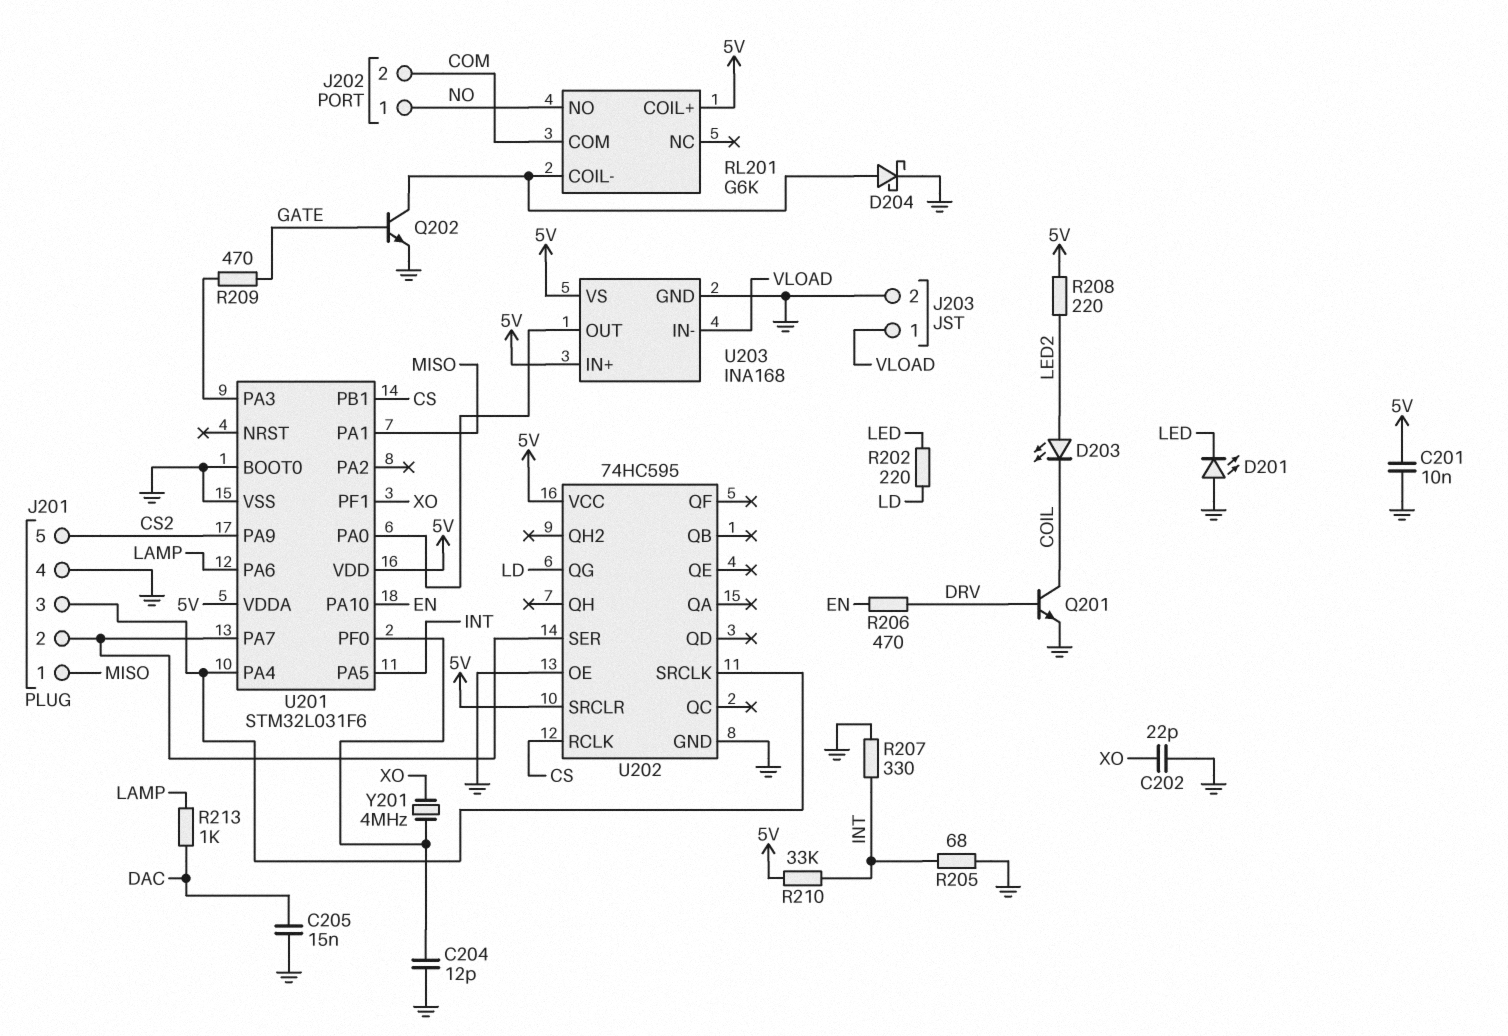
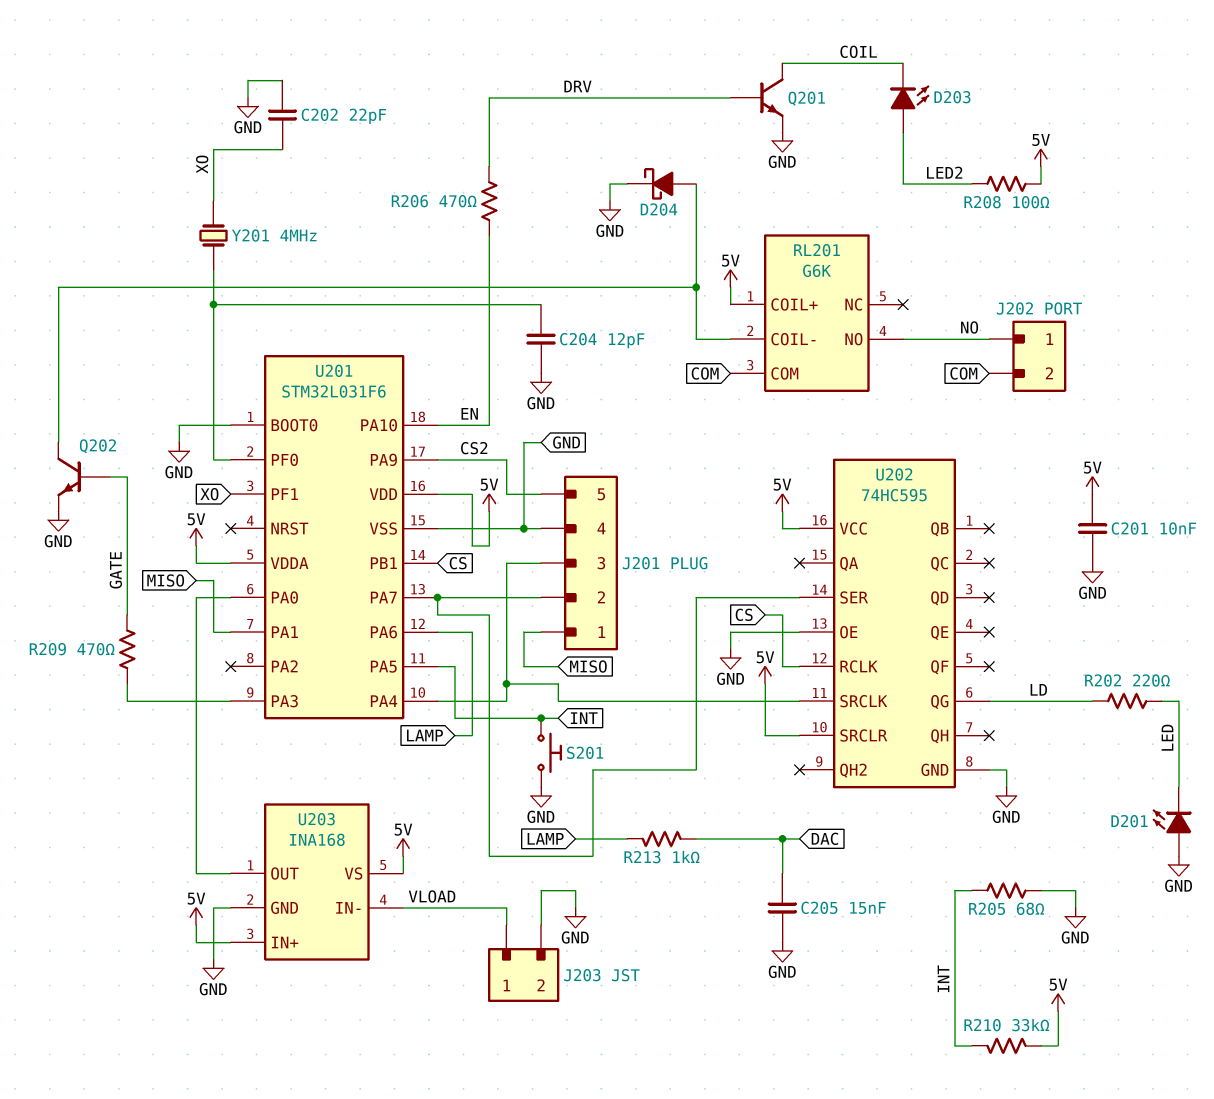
R207: 330 (GND, INT) -> none
R208: 220 (5V, LED2) -> 100 (5V, LED2)
S201: none -> button (GND, INT)

